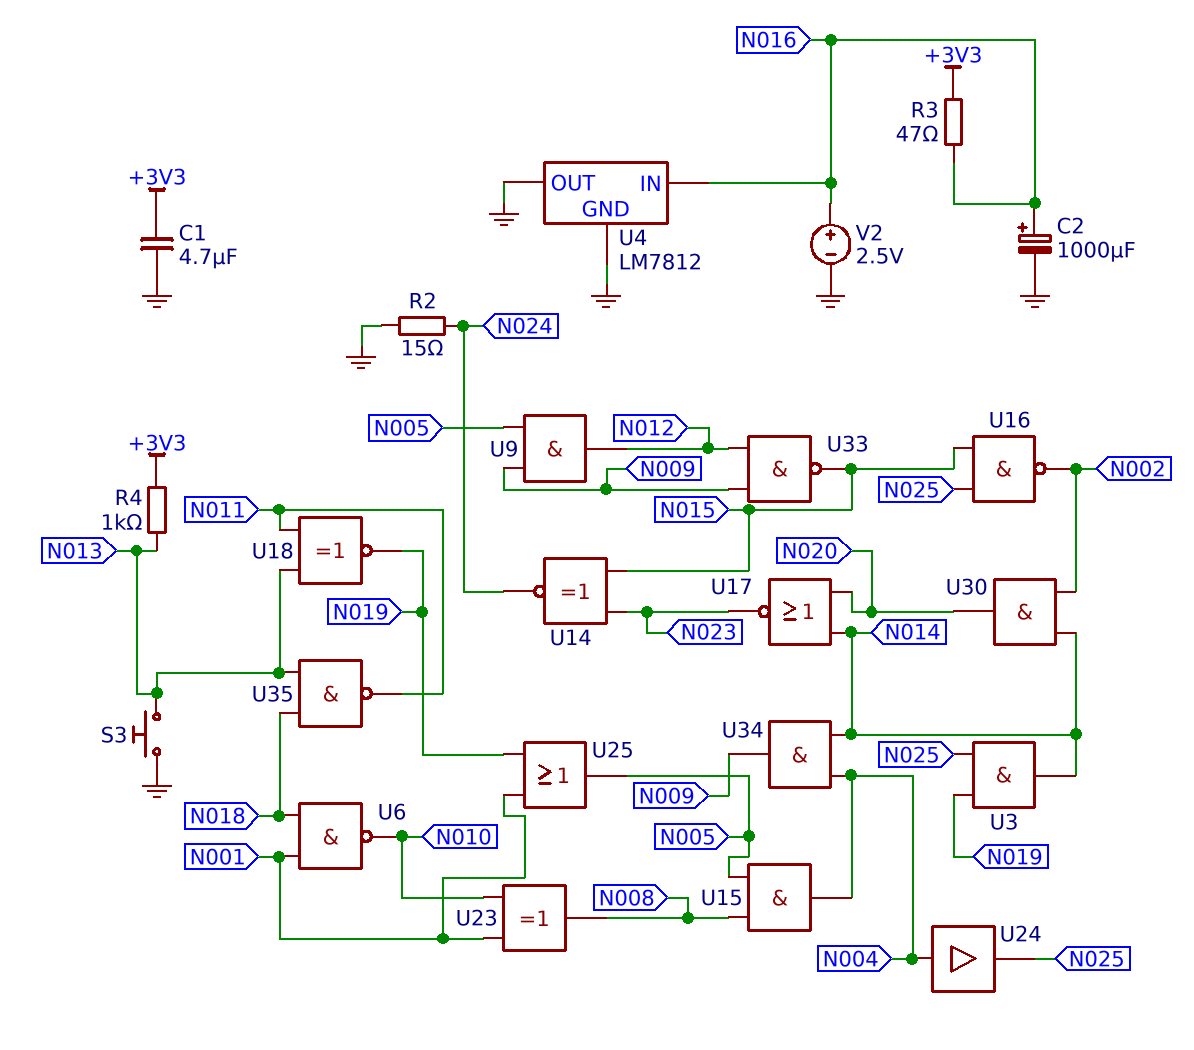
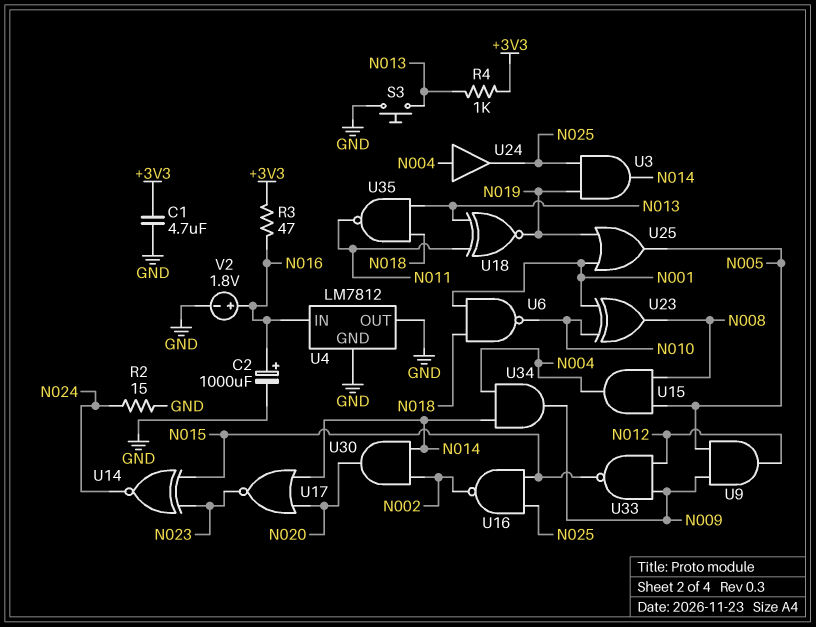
V2: 2.5V (plus N016, minus GND) -> 1.8V (plus N016, minus GND)

